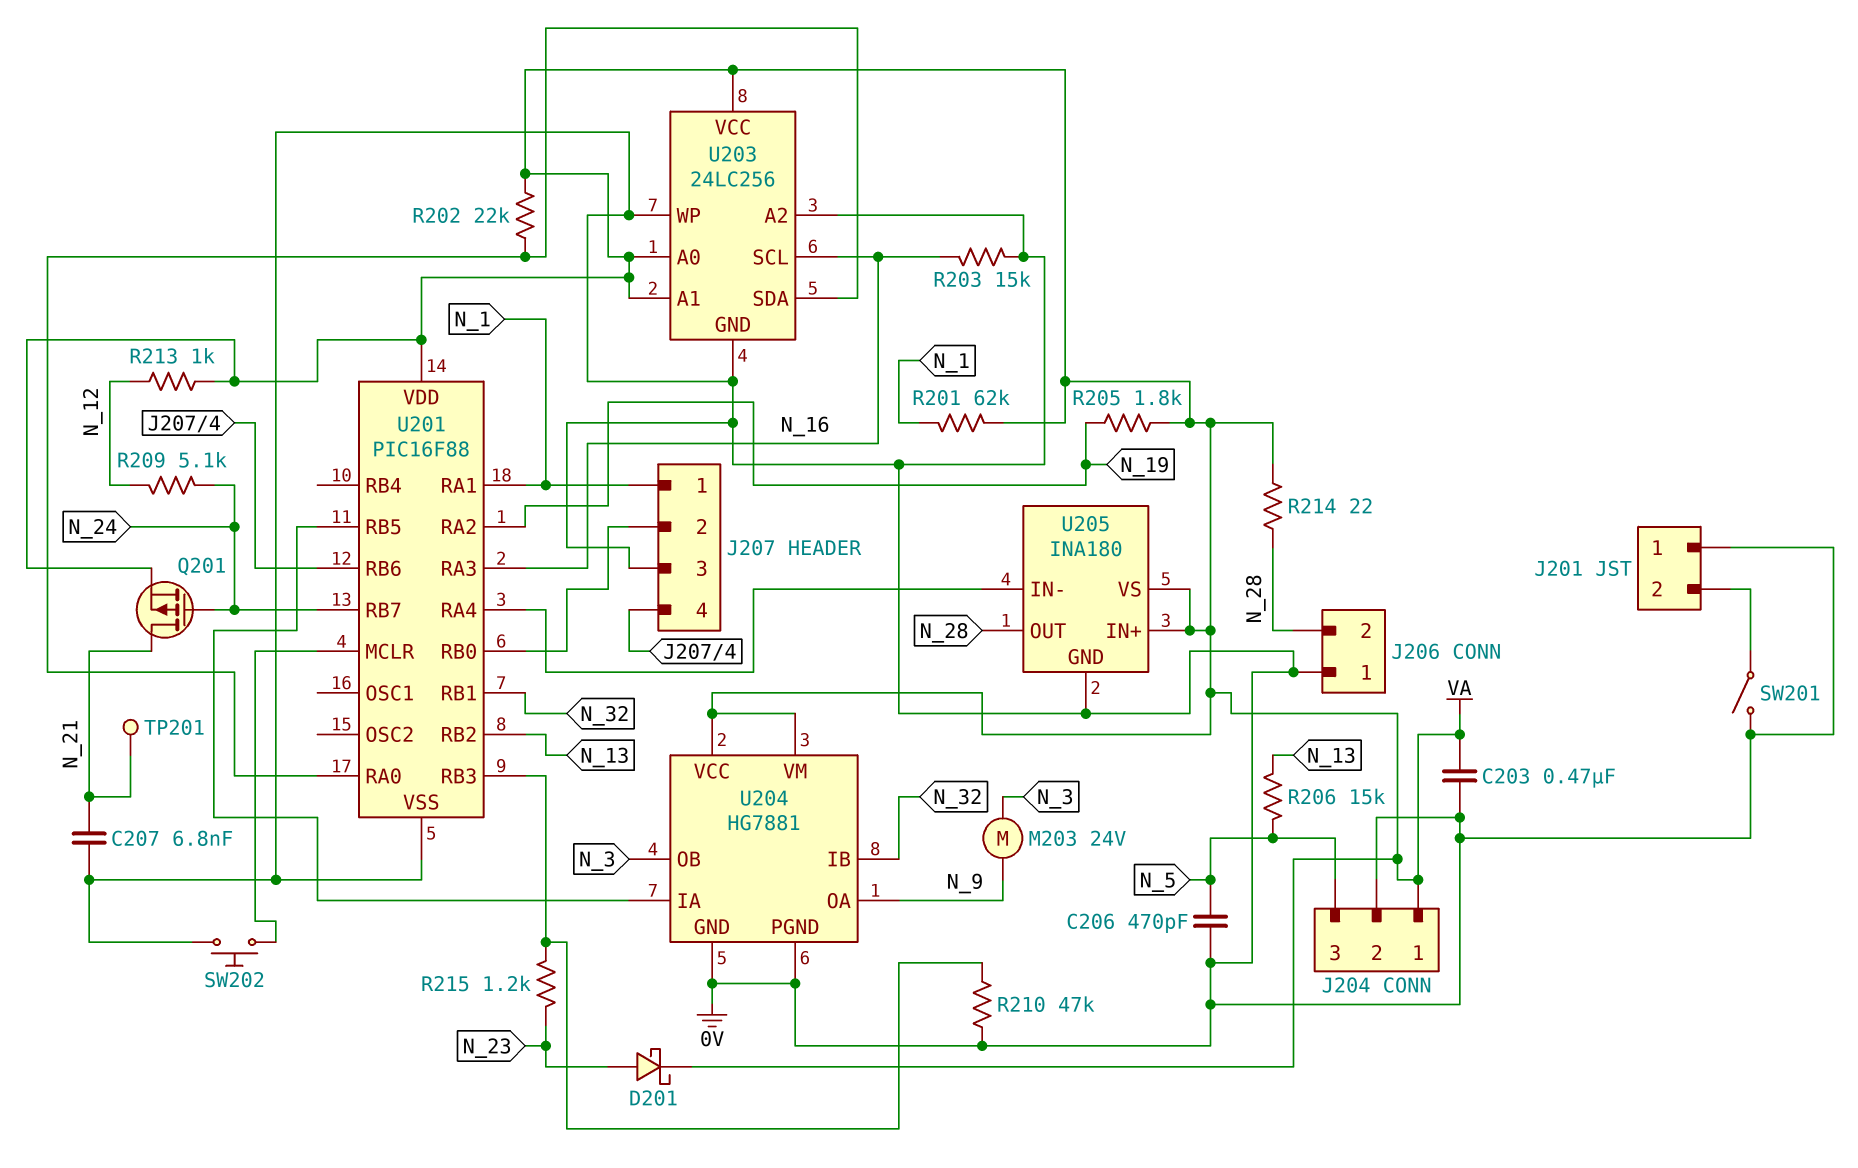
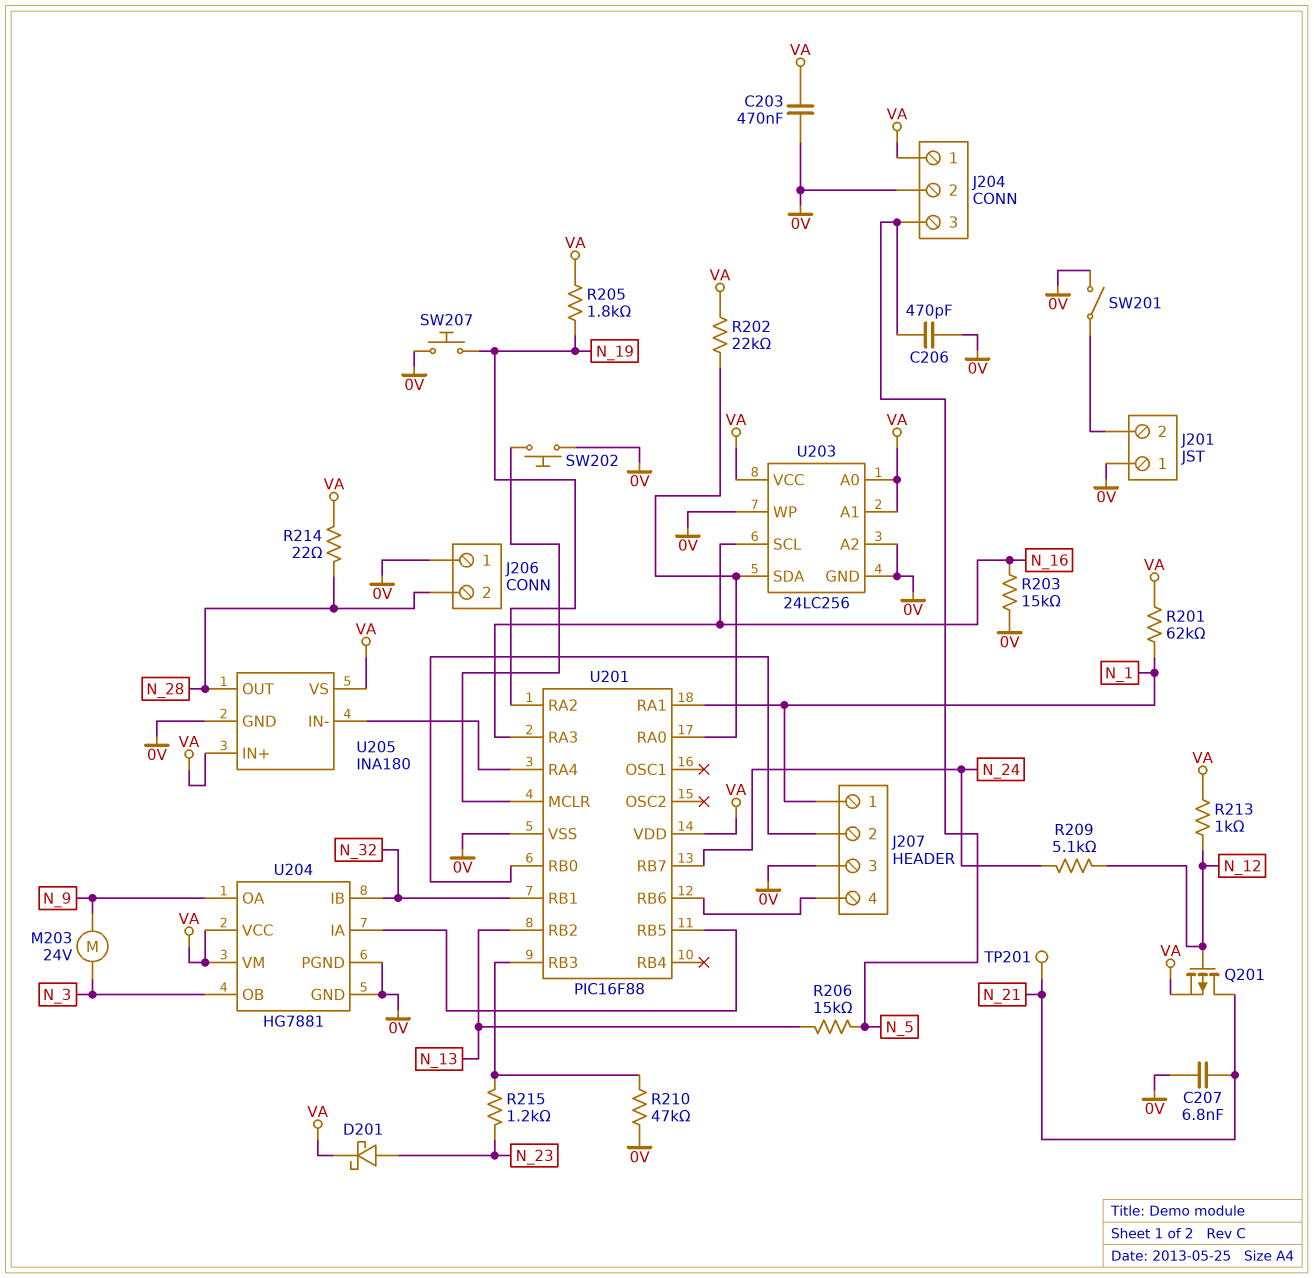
Q201: PMOS (G N_24, D N_21, S VA) -> PMOS (G N_12, D N_21, S VA)
SW207: none -> button (0V, N_19)

